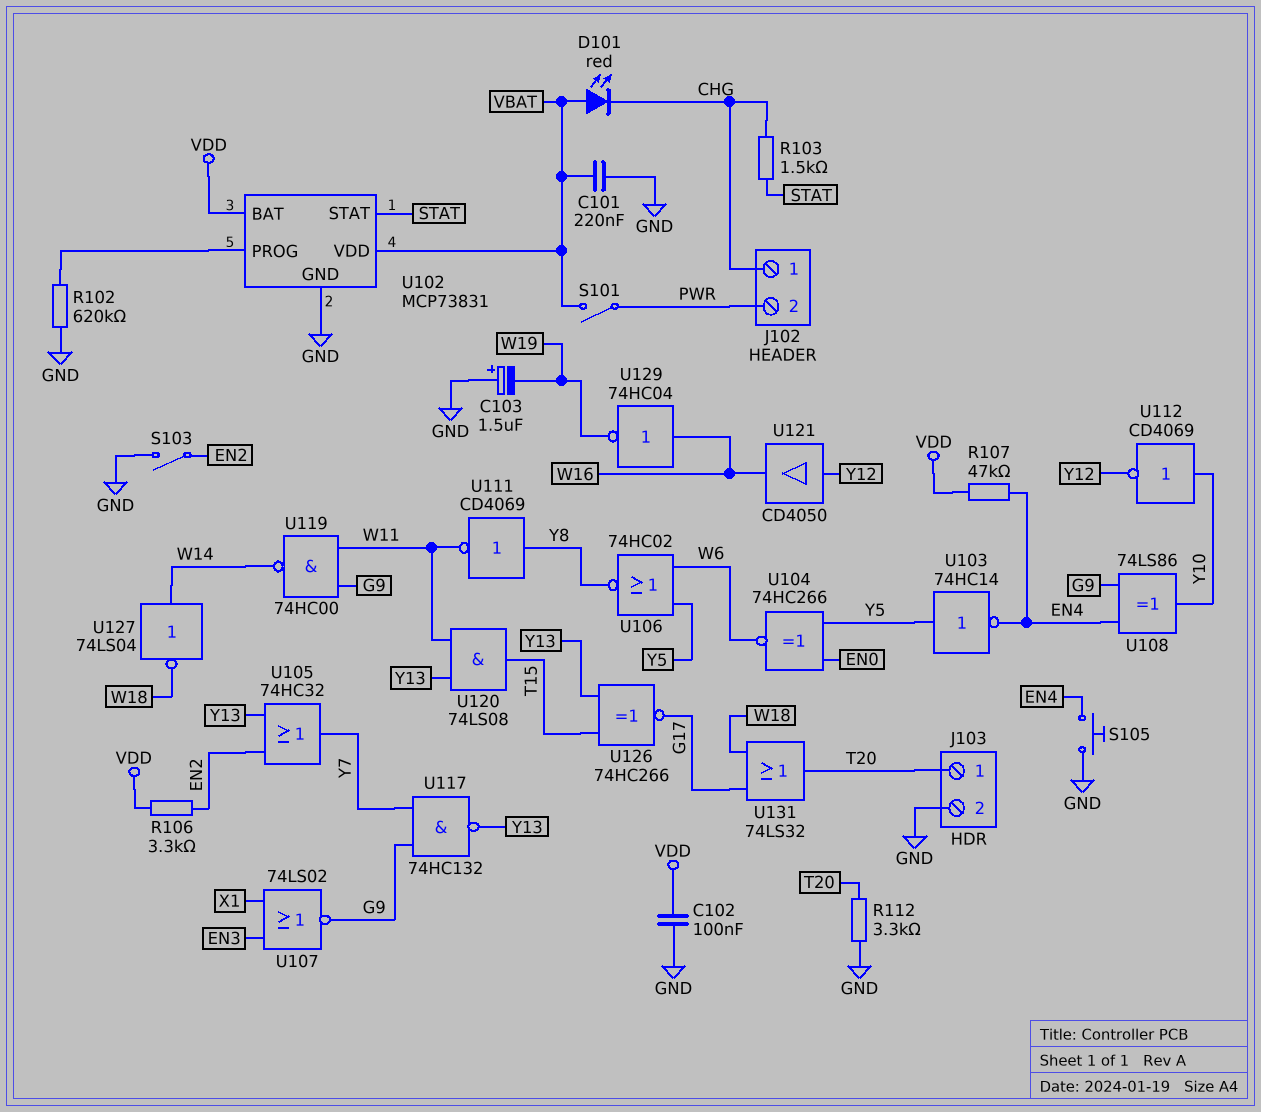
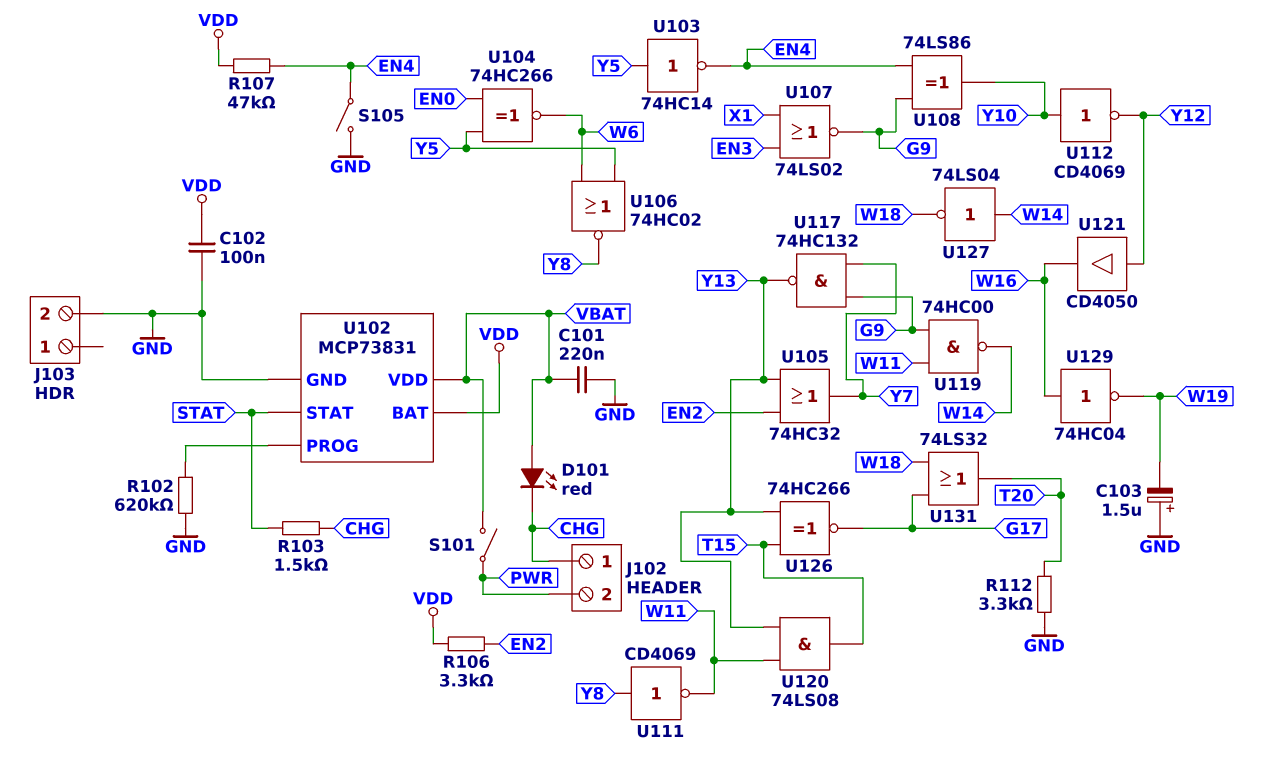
J103 pin 1: T20 -> none
S103: switch (EN2, GND) -> none
S105: button (EN4, GND) -> switch (EN4, GND)

